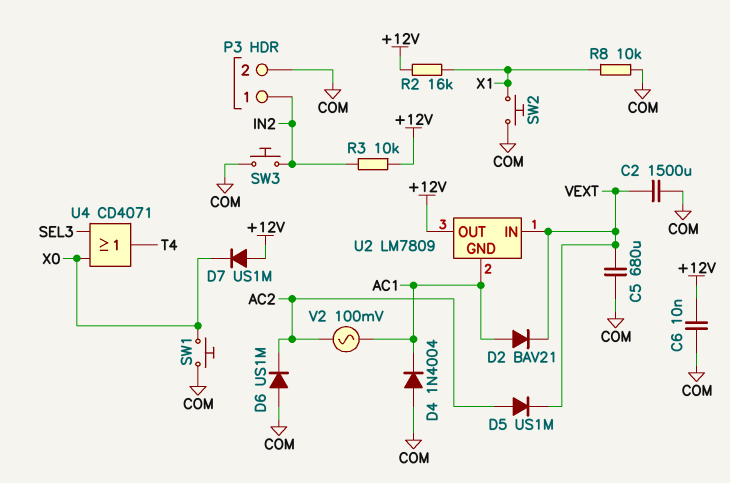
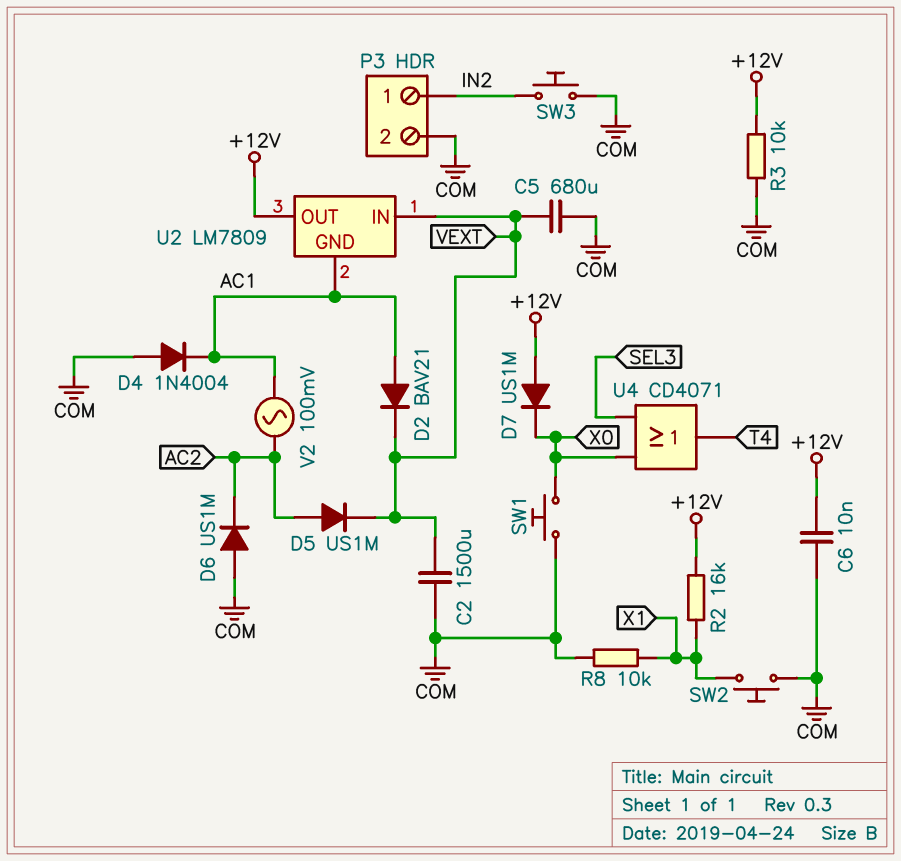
R3: 10k (+12V, IN2) -> 10k (+12V, COM)

